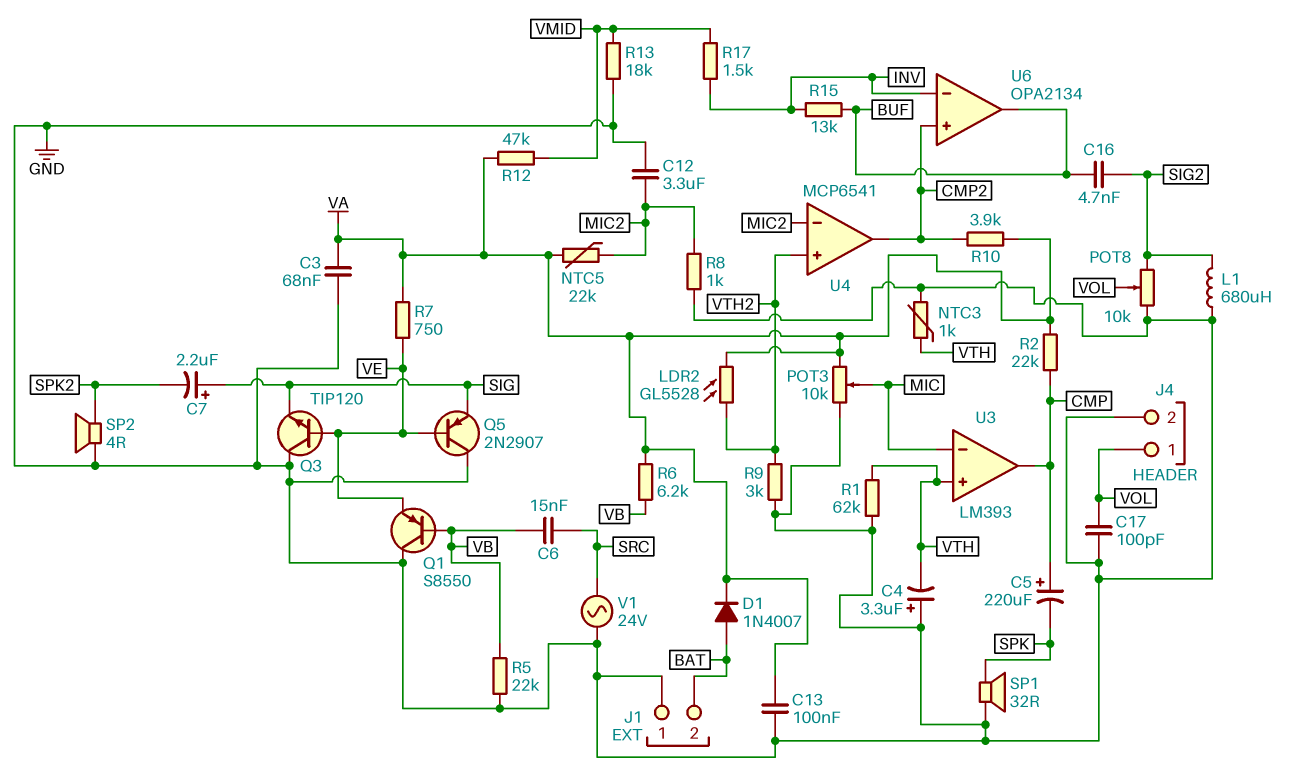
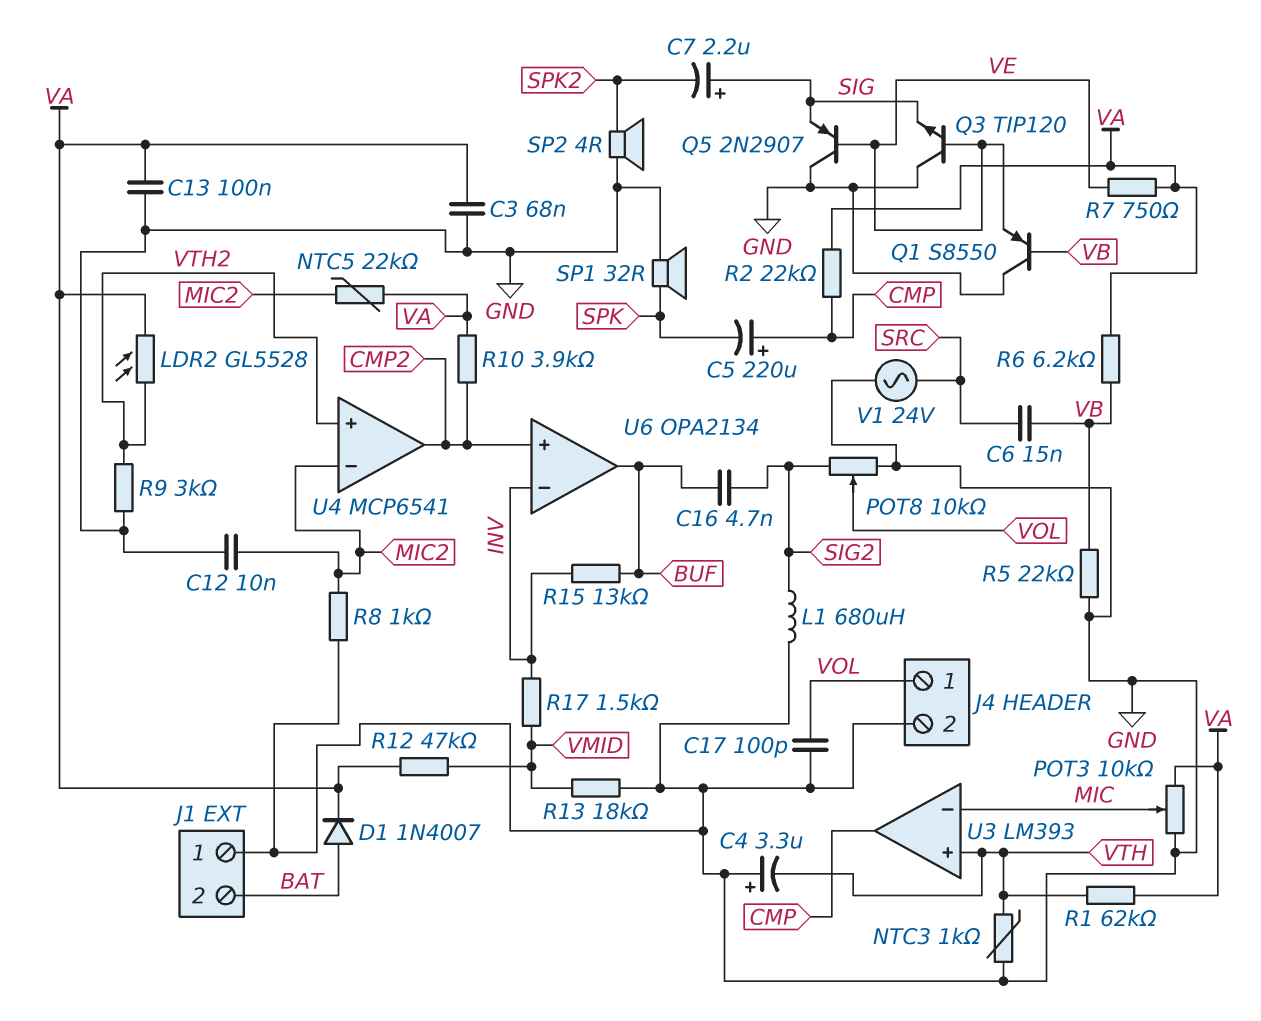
C12: 3.3uF (GND, MIC2) -> 10nF (GND, MIC2)
R1: 62k (GND, VTH) -> 62k (VA, VTH)

